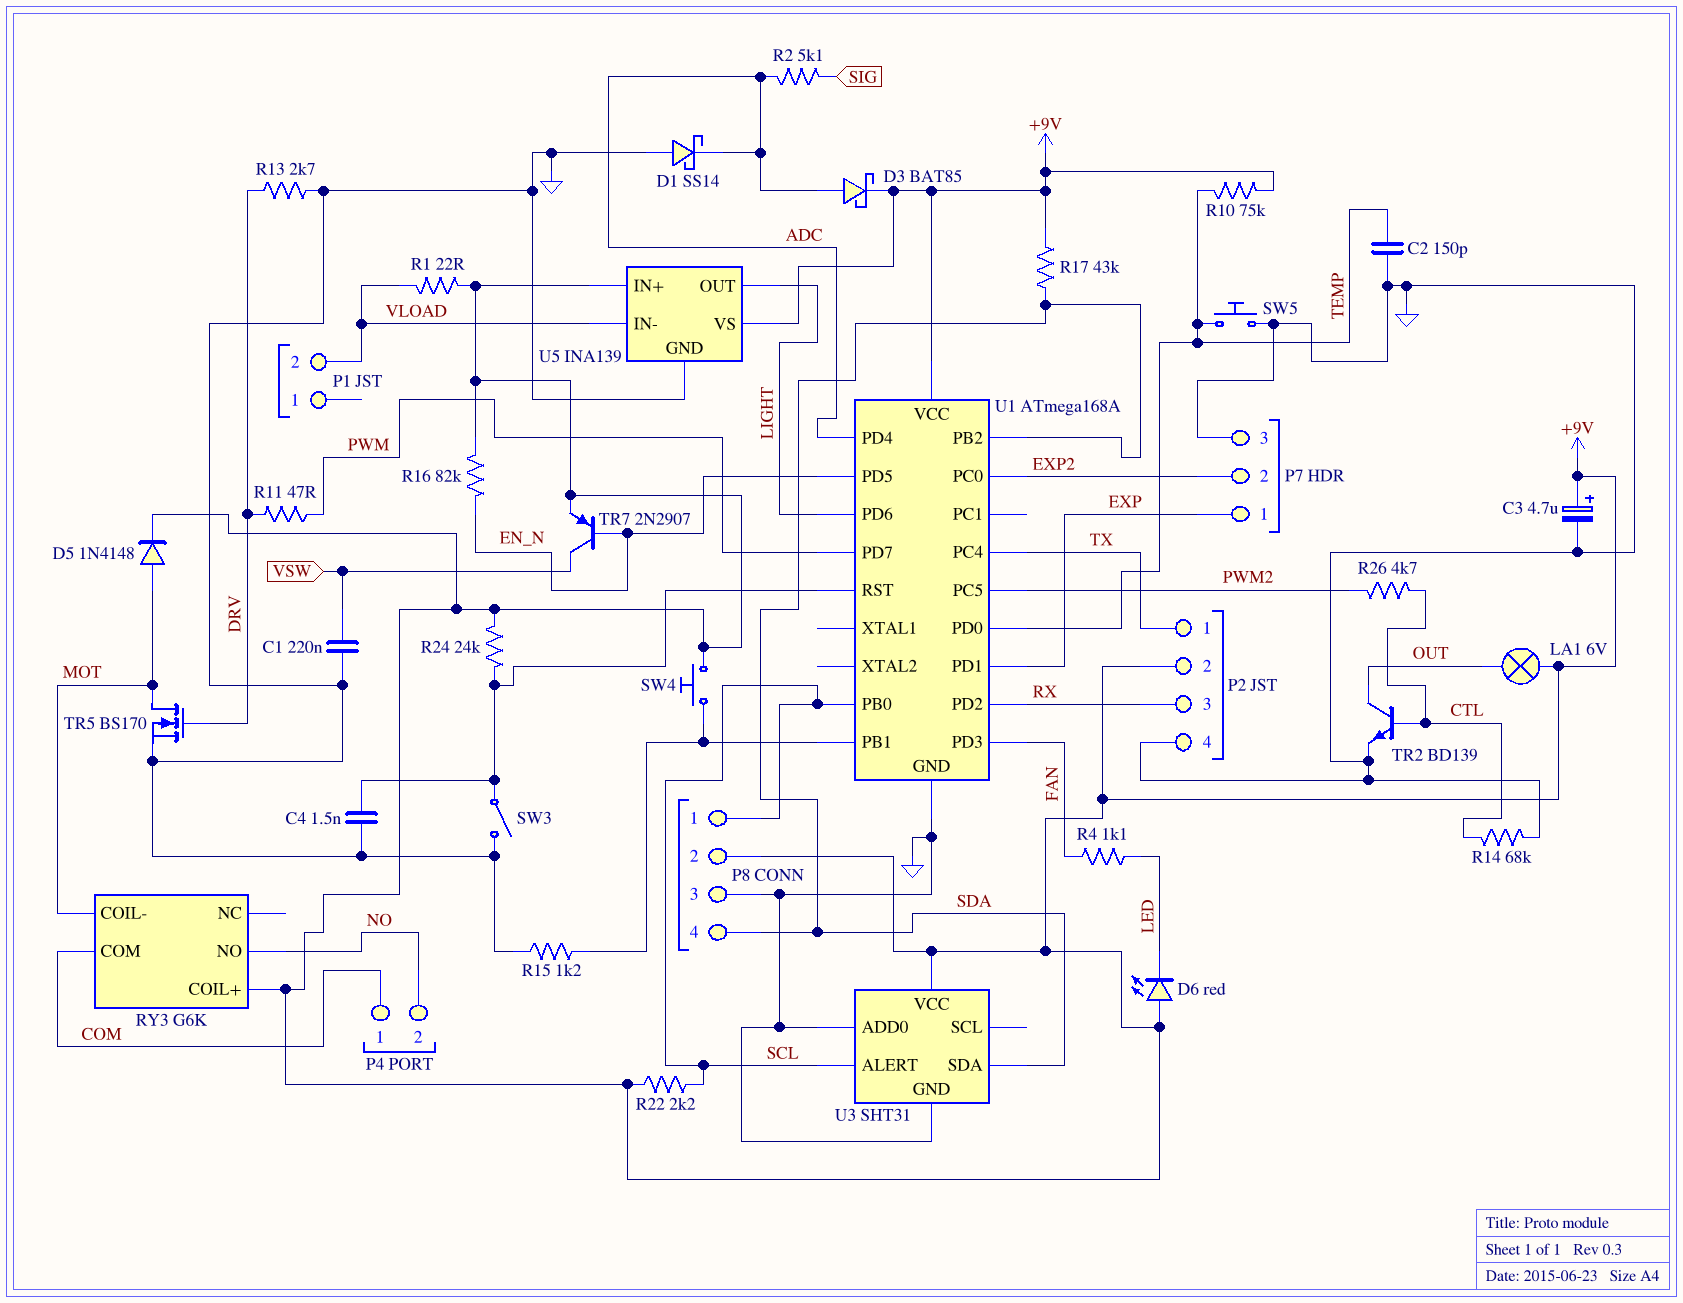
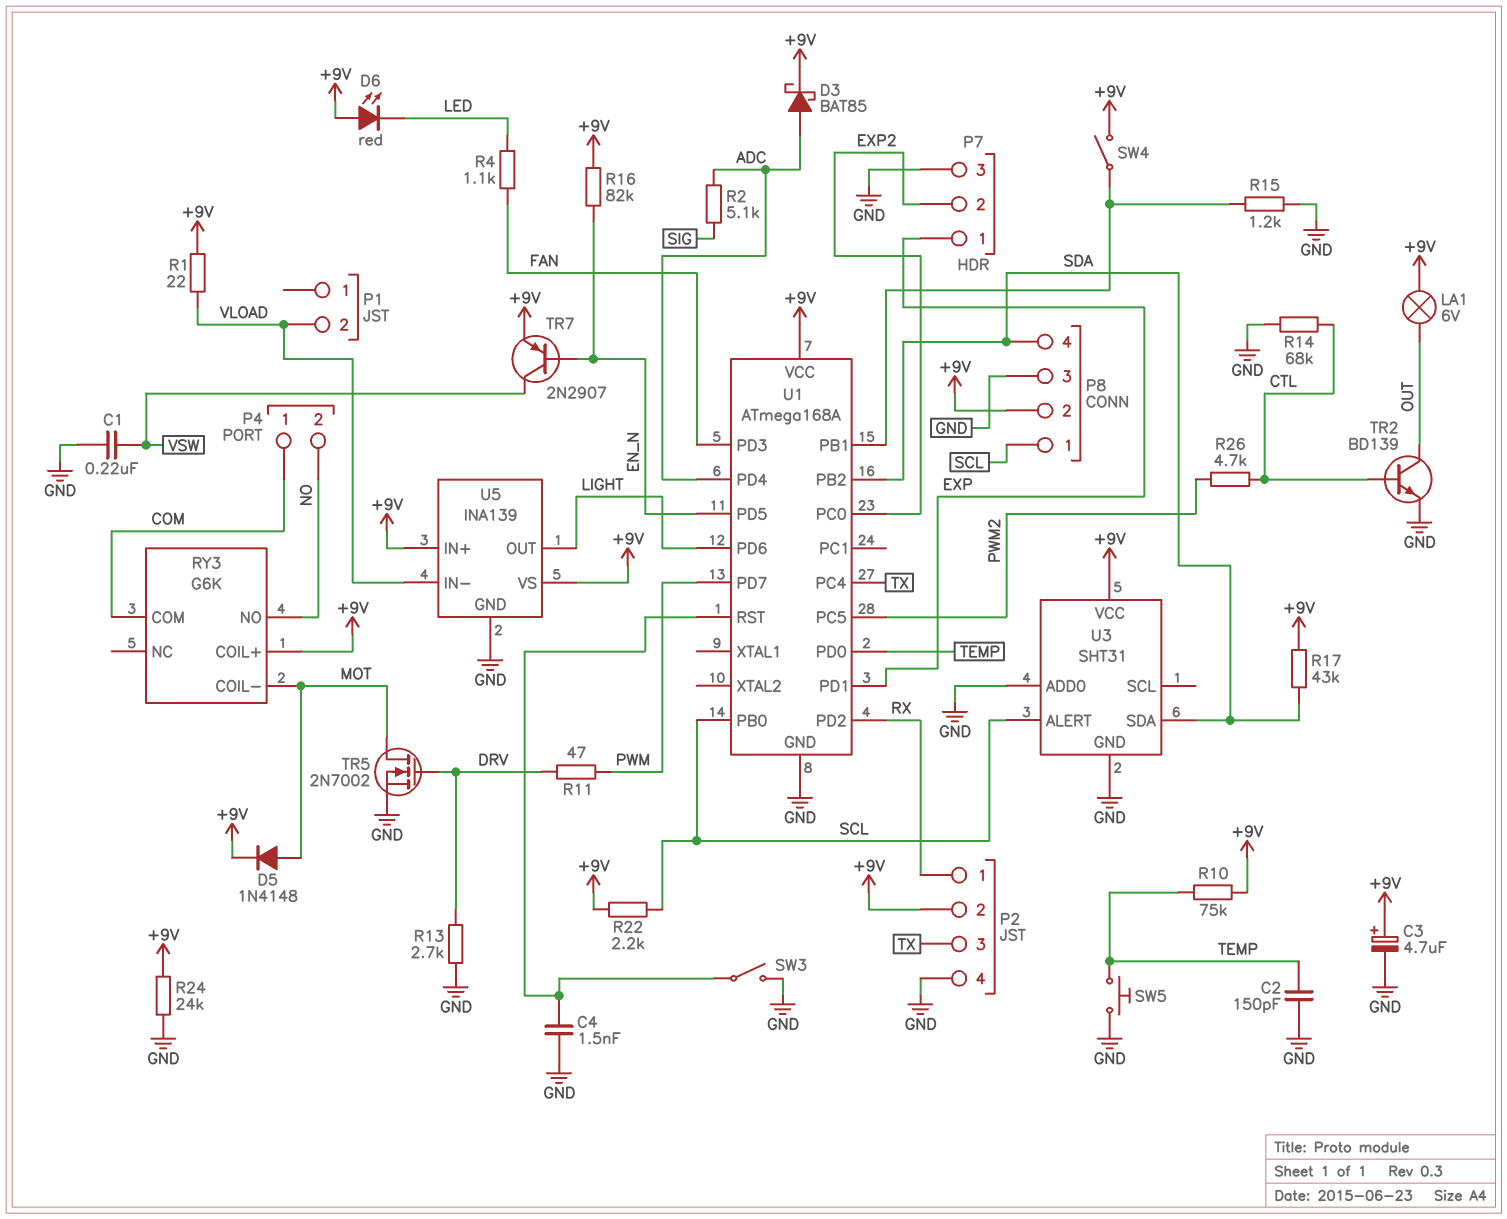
D1: schottky SS14 (A GND, K ADC) -> none
P2 pin 1: TX -> RX
P2 pin 3: RX -> TX
R24: 24k (+9V, U1/RST) -> 24k (+9V, GND)
SW4: button (+9V, U1/PB1) -> switch (+9V, U1/PB1)
TR5: NMOS BS170 (G DRV, D MOT, S GND) -> NMOS 2N7002 (G DRV, D MOT, S GND)

